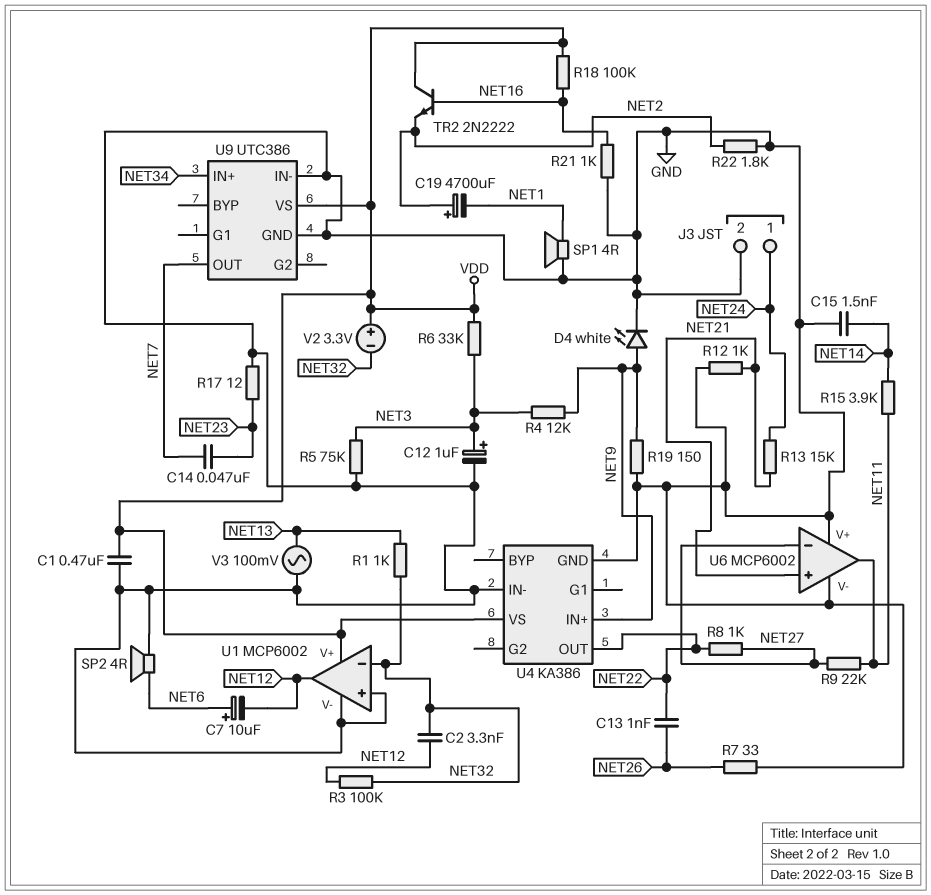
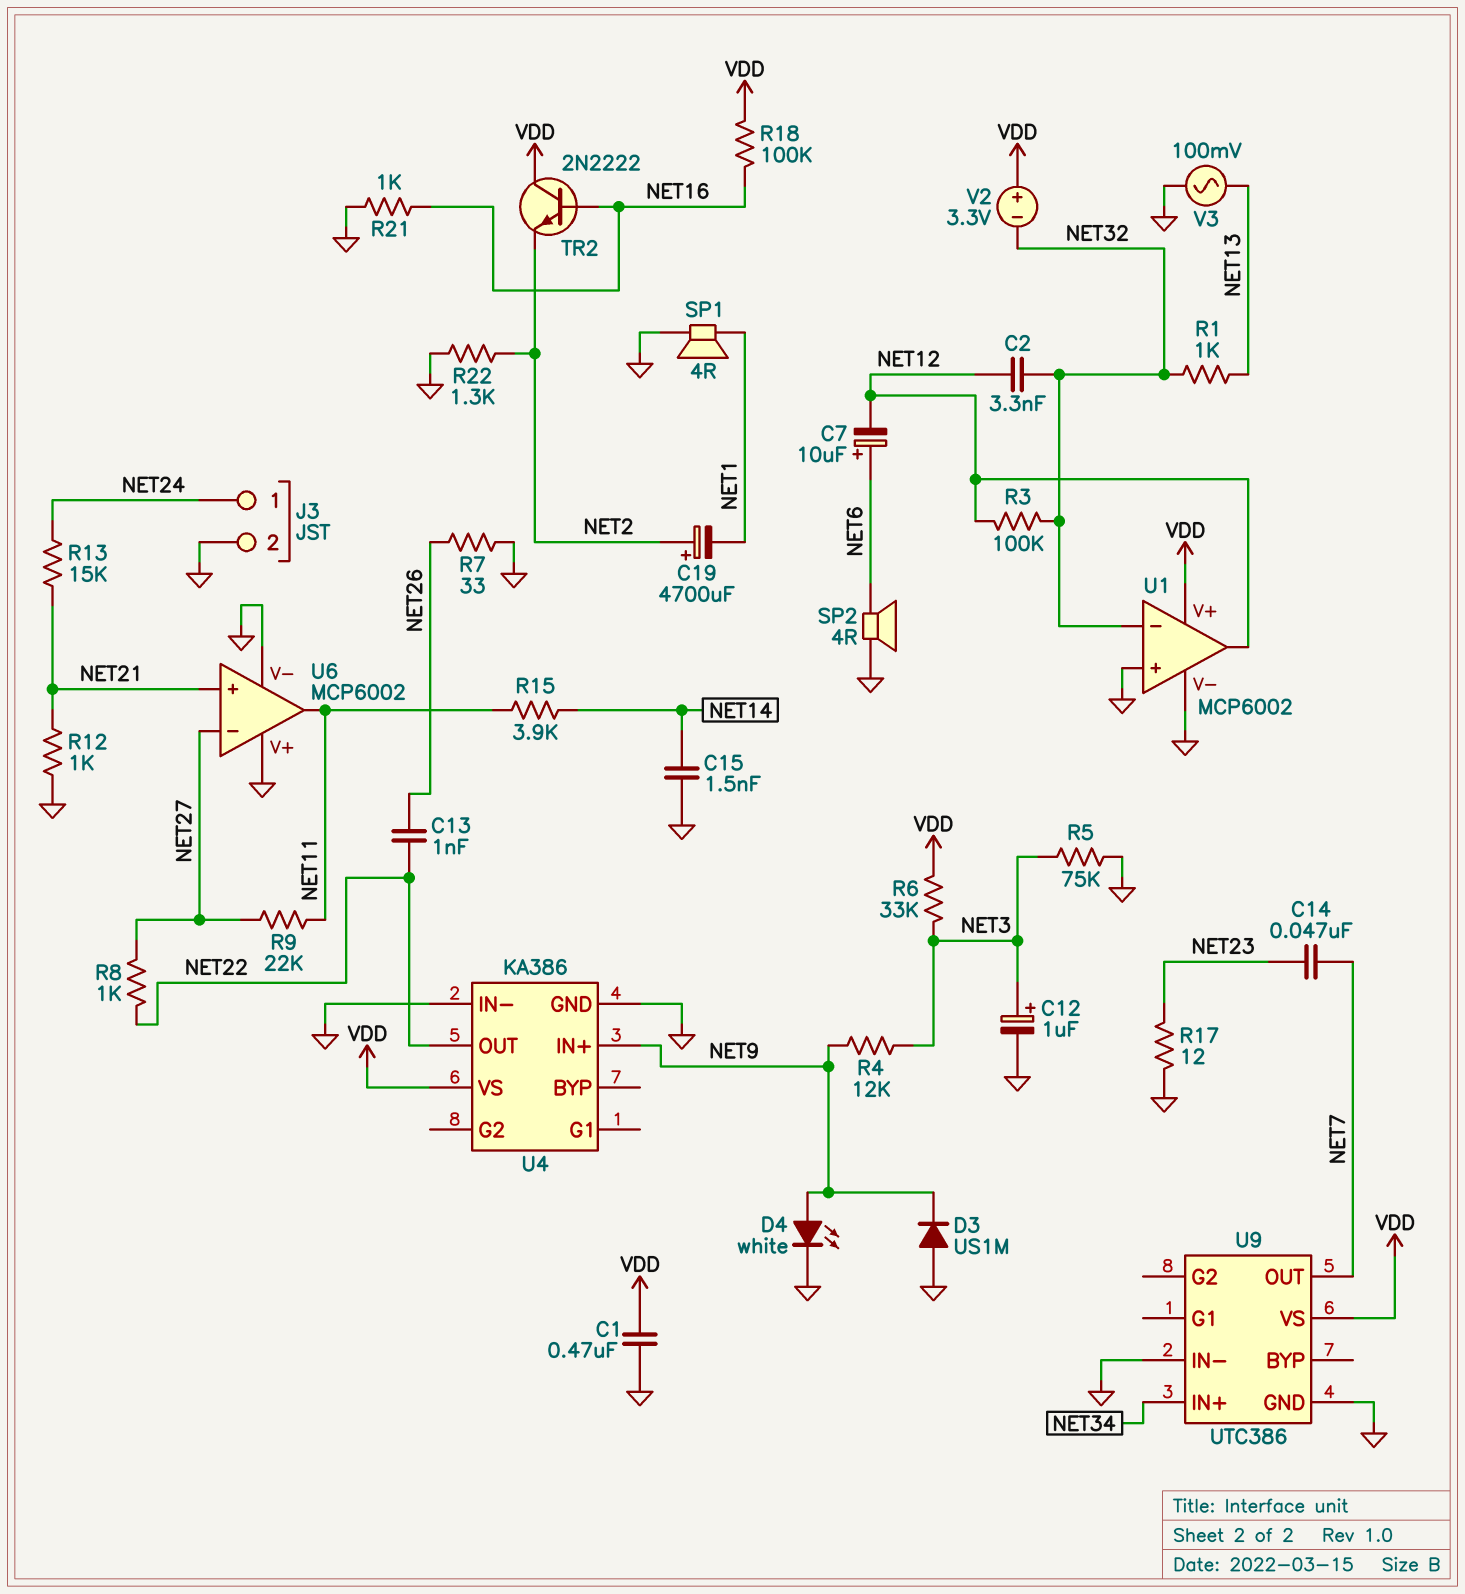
D3: none -> diode US1M (A GND, K NET9)
R19: 150 (GND, NET9) -> none
R22: 1.8k (GND, NET2) -> 1.3k (GND, NET2)

